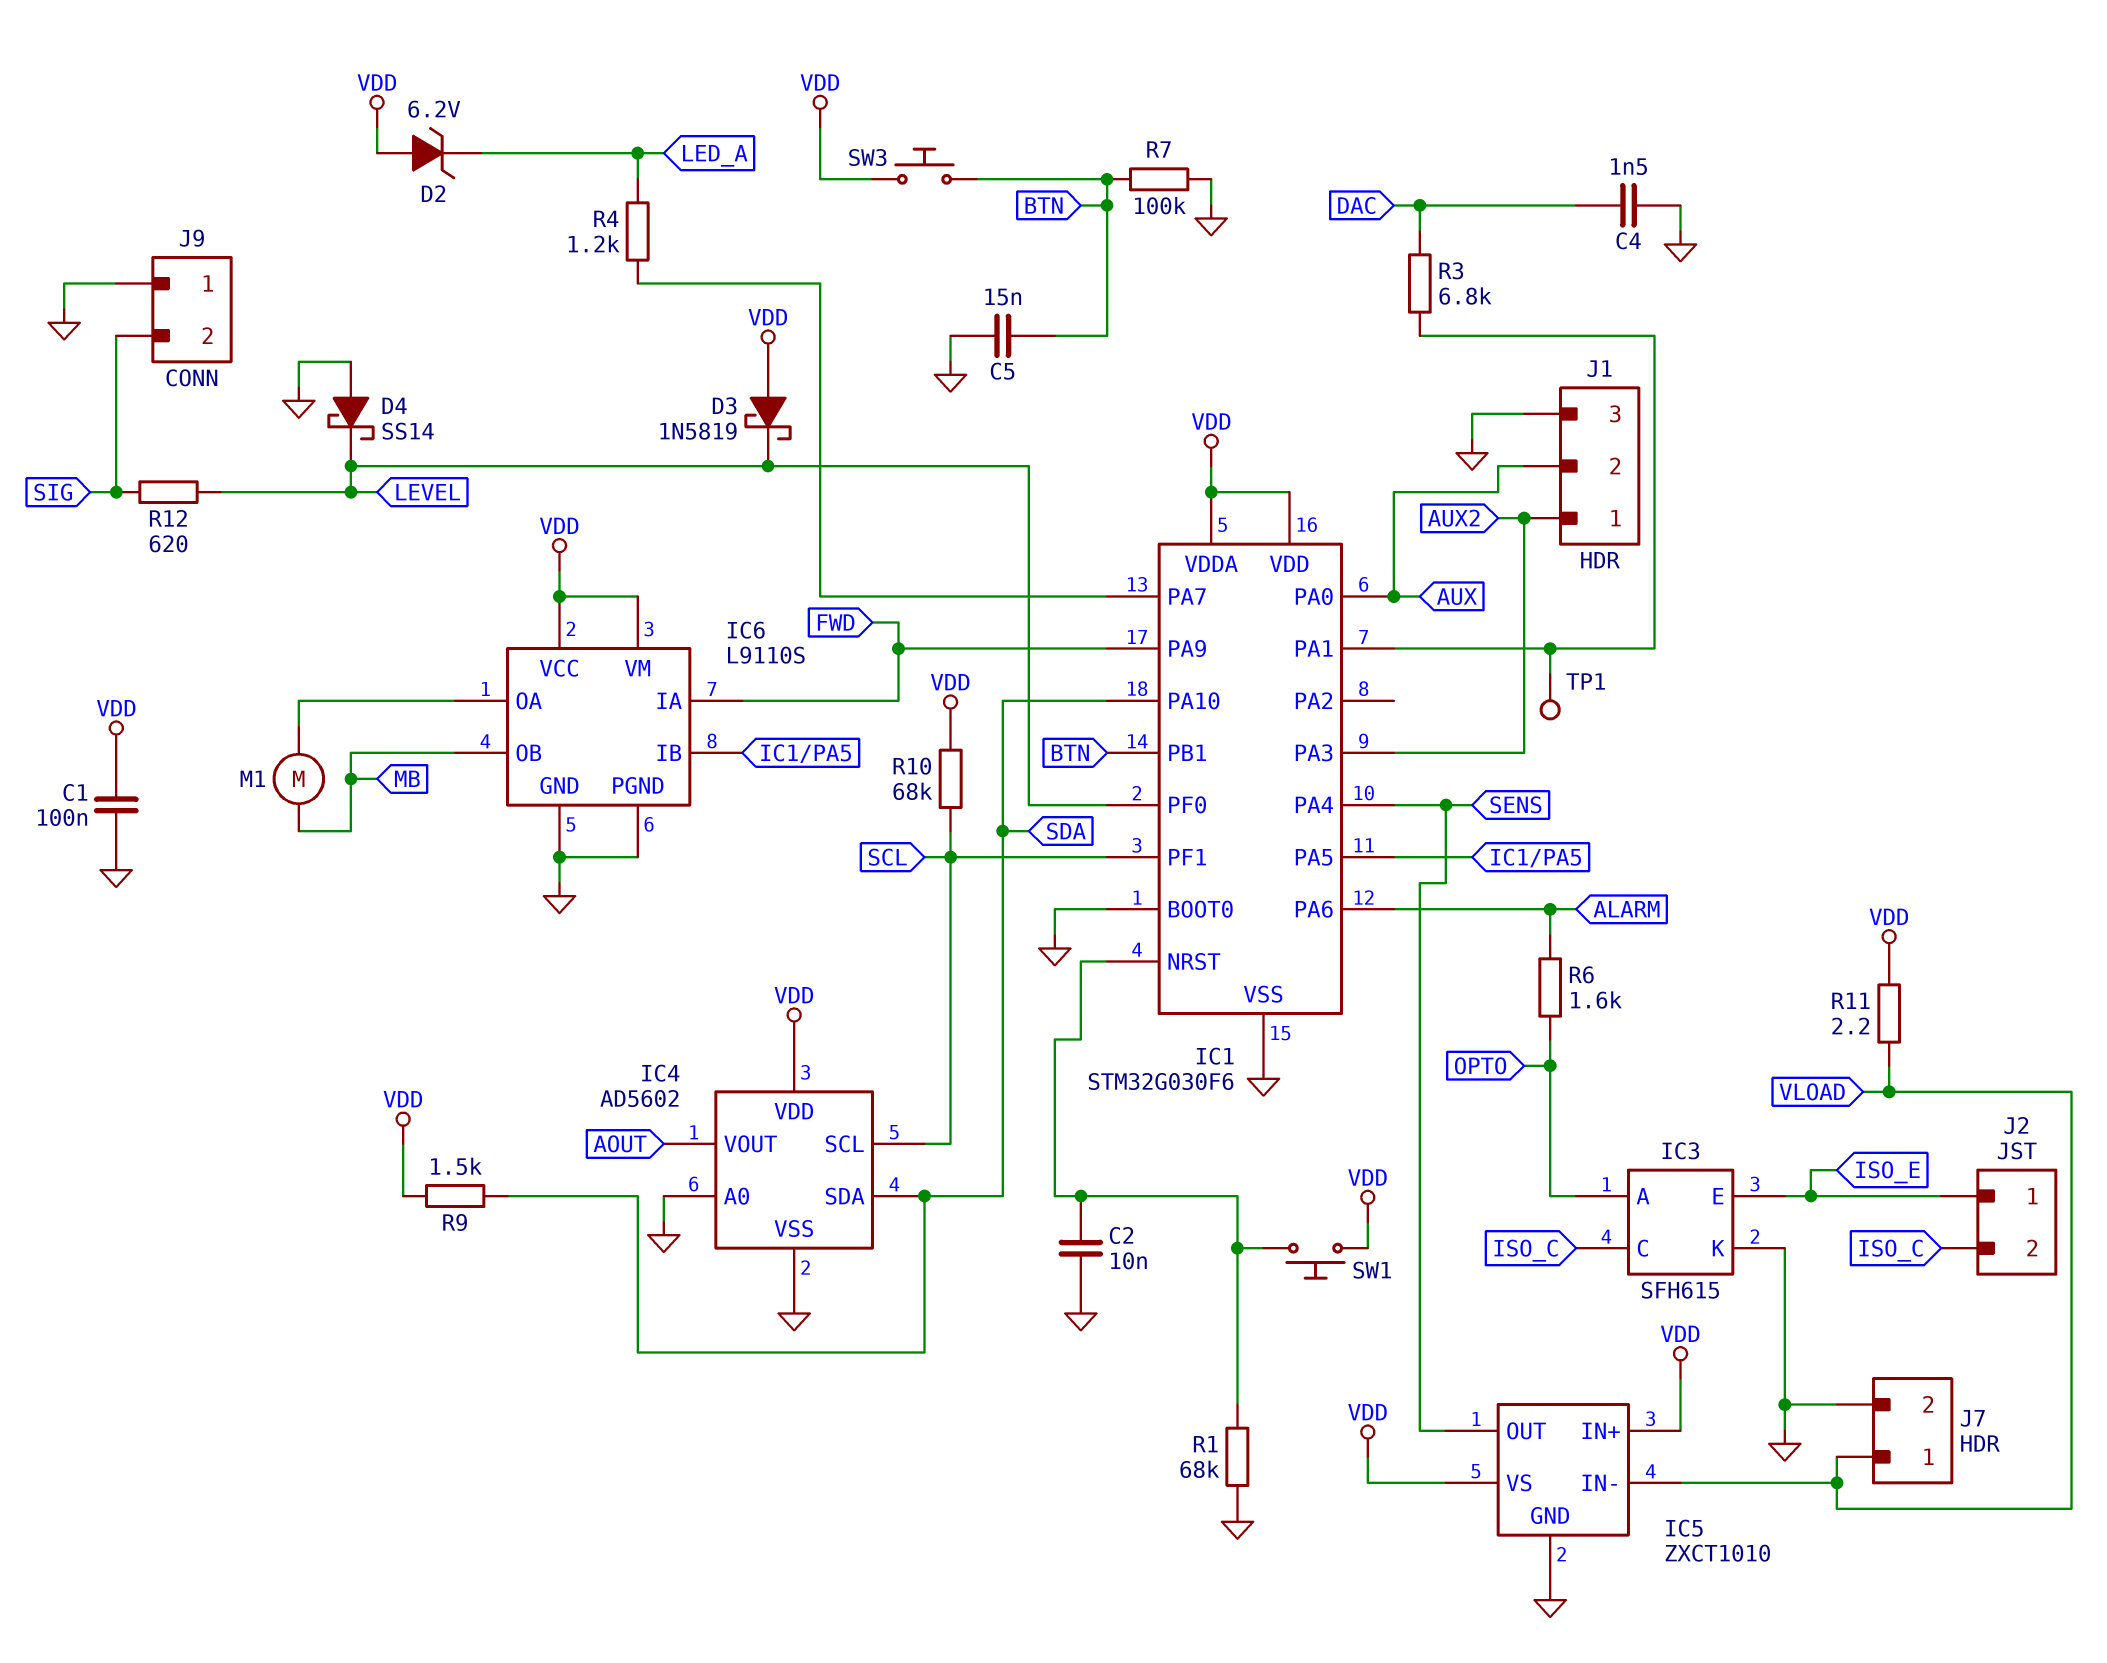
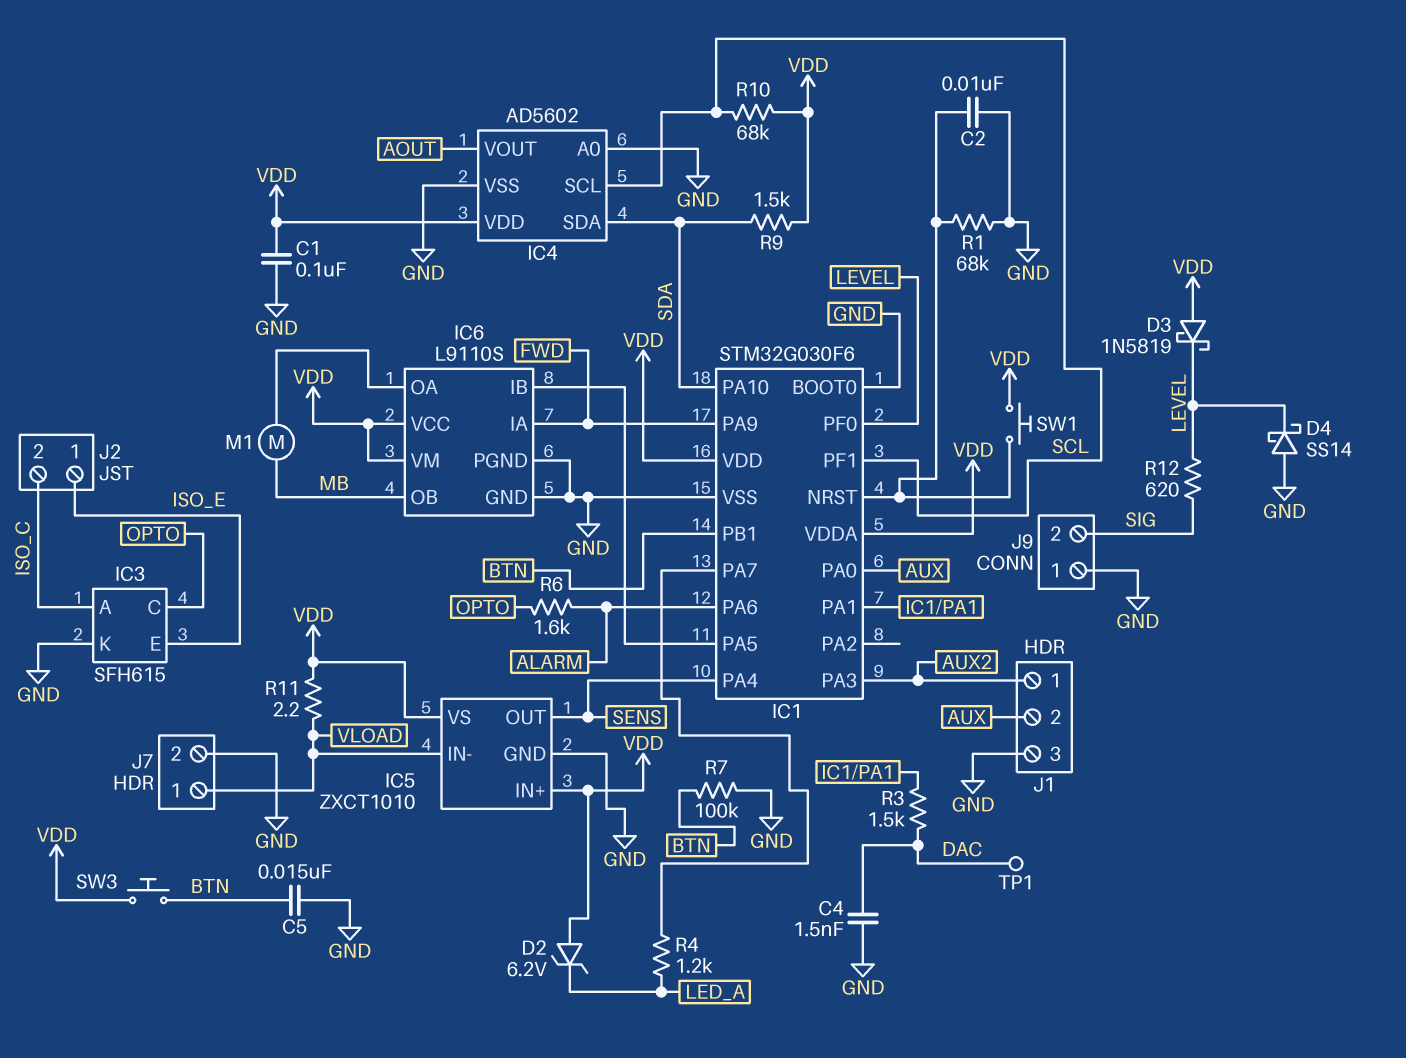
IC3 pin A: OPTO -> ISO_C
IC3 pin C: ISO_C -> OPTO
R3: 6.8k (DAC, IC1/PA1) -> 1.5k (DAC, IC1/PA1)
TP1: test point (IC1/PA1) -> test point (DAC)

